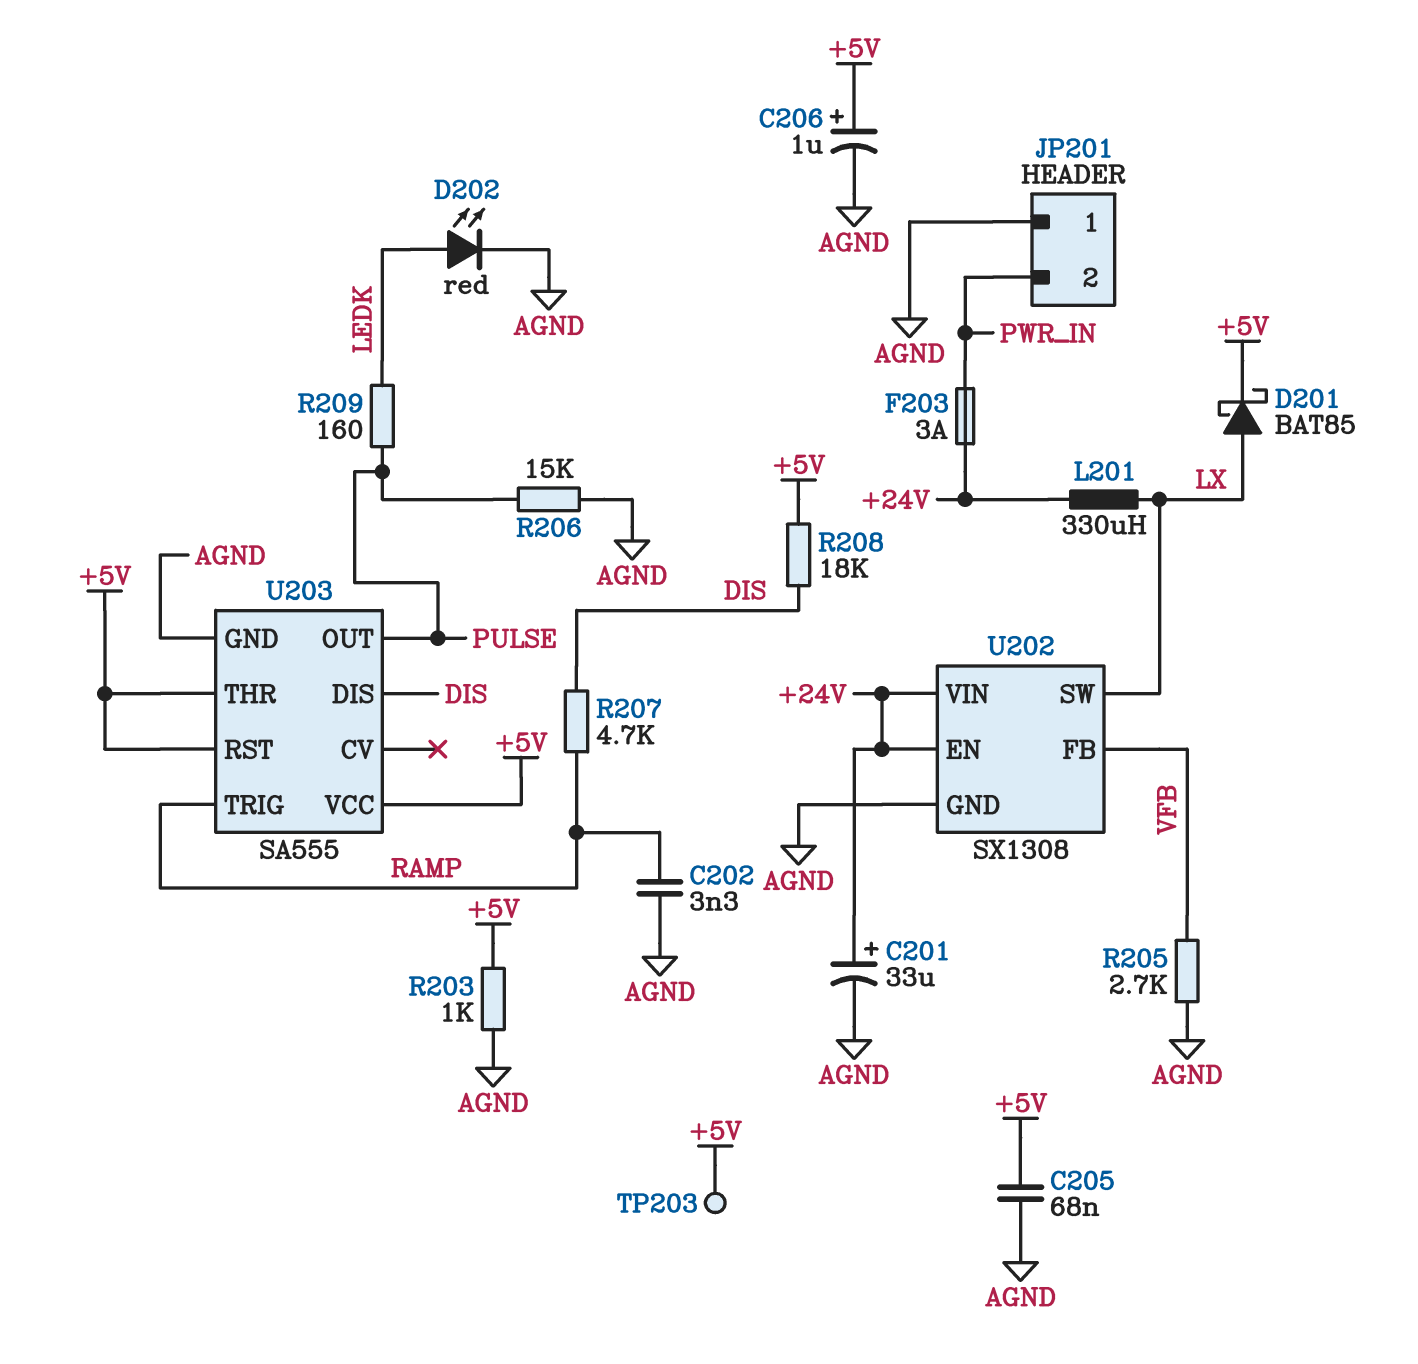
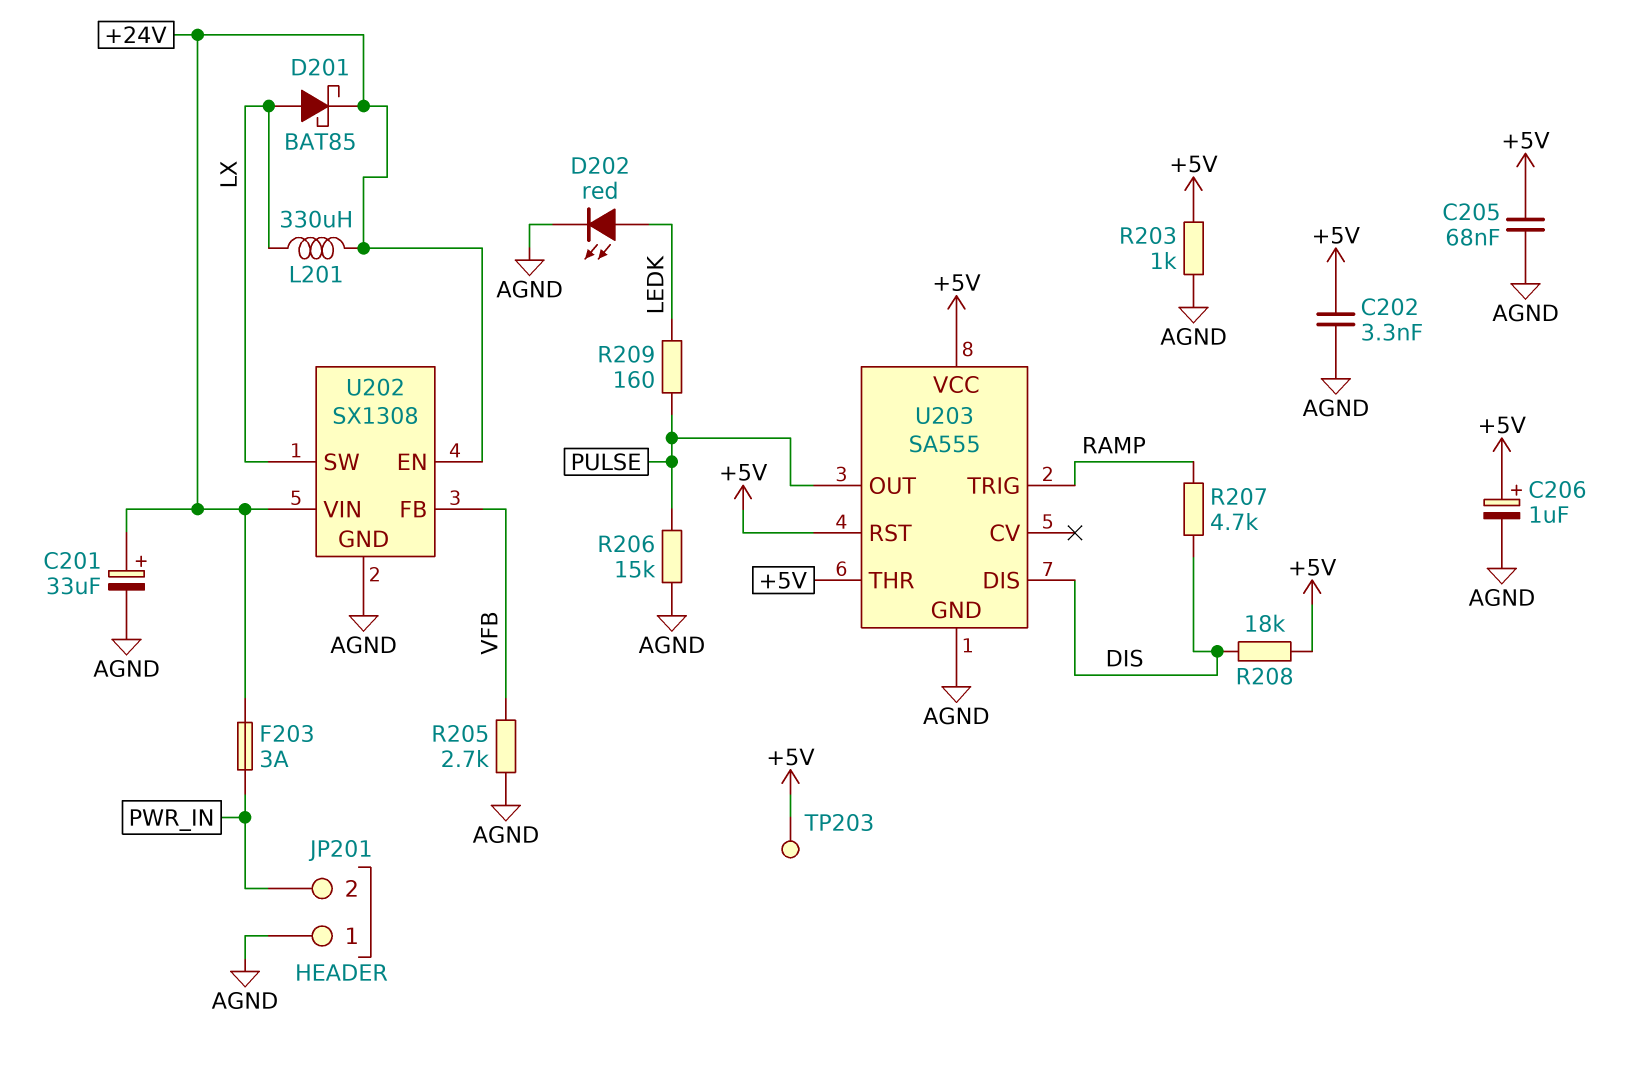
C202: 3.3nF (AGND, RAMP) -> 3.3nF (+5V, AGND)
D201: schottky BAT85 (A LX, K +5V) -> schottky BAT85 (A LX, K +24V)

